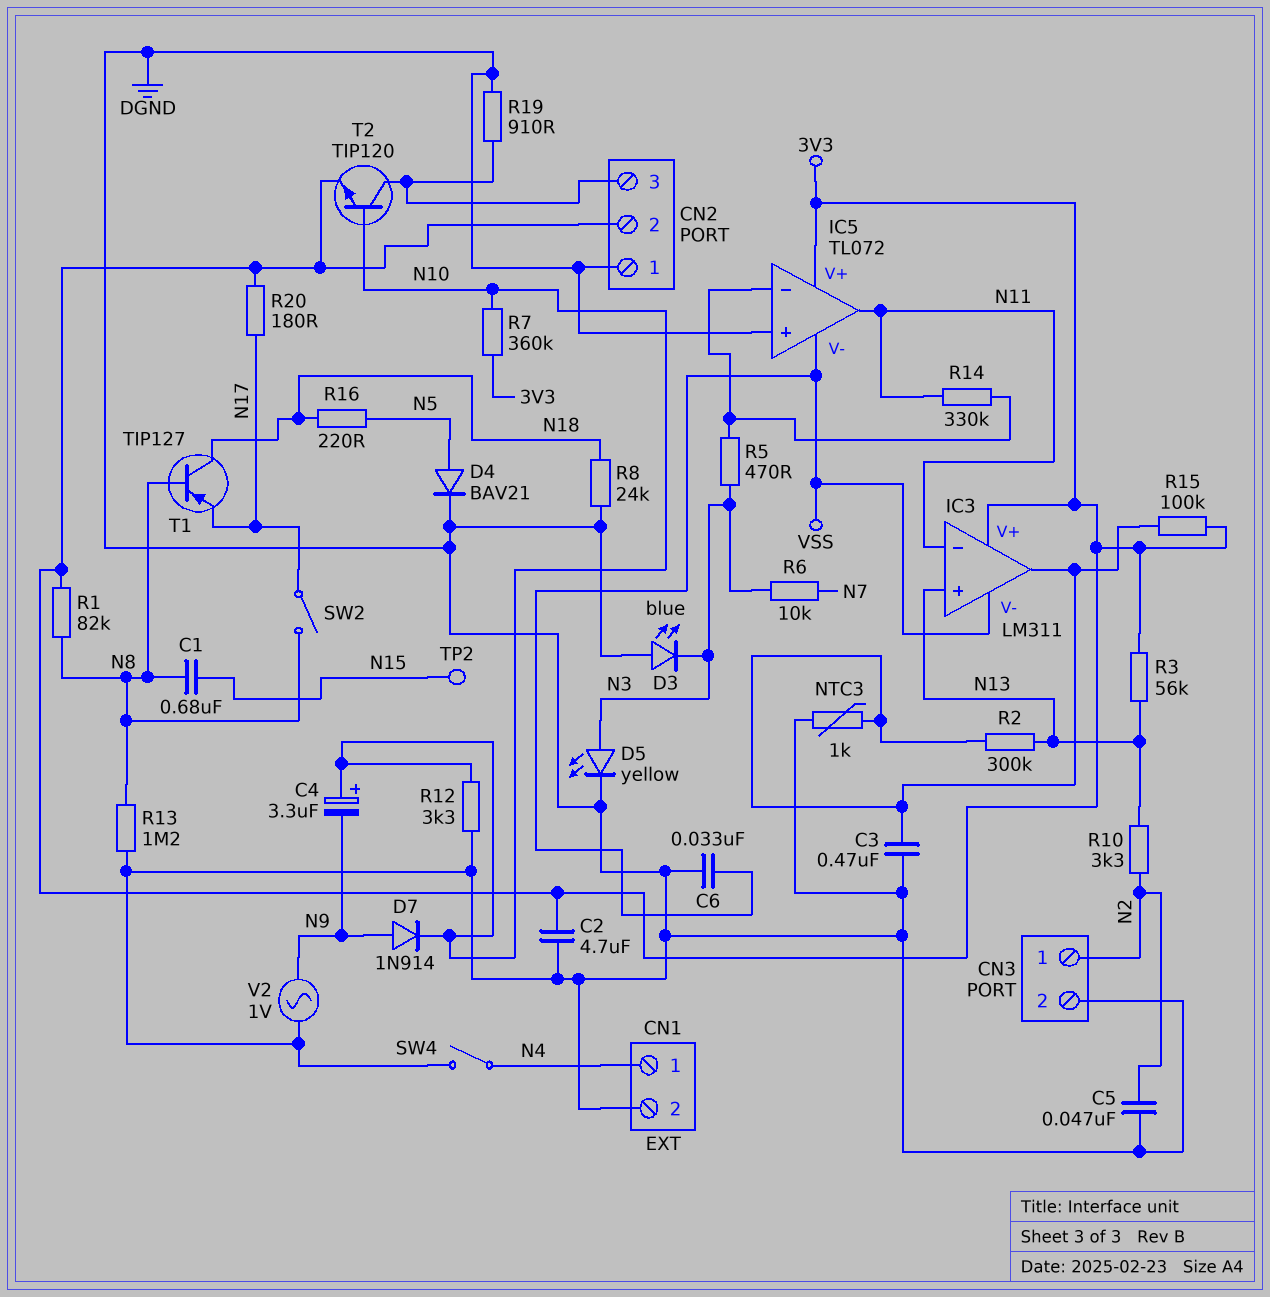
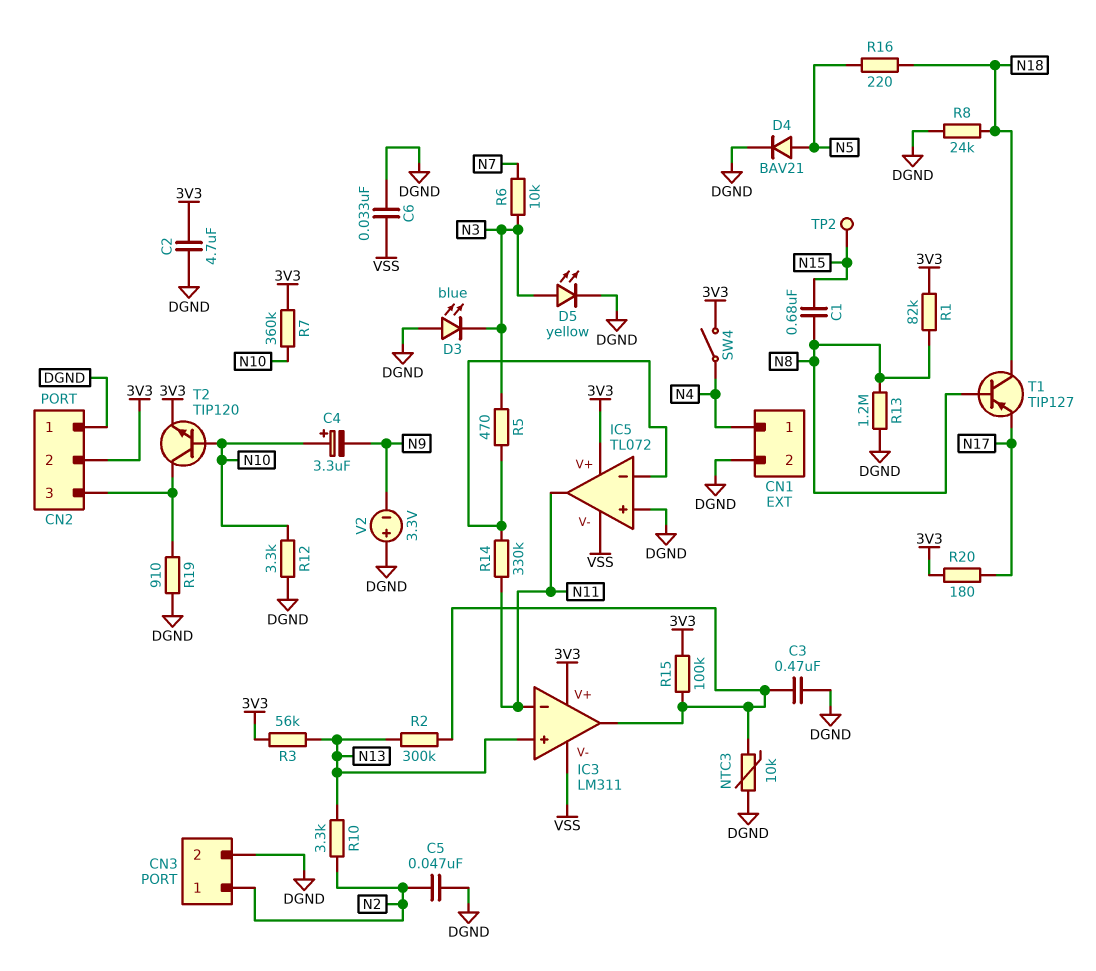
D7: diode 1N914 (A N9, K N10) -> none
NTC3: 1k (DGND, IC3/out) -> 10k (DGND, IC3/out)
SW2: switch (N8, N17) -> none
SW4: switch (DGND, N4) -> switch (3V3, N4)
V2: AC 1V (DGND, N9) -> 3.3V (plus DGND, minus N9)

